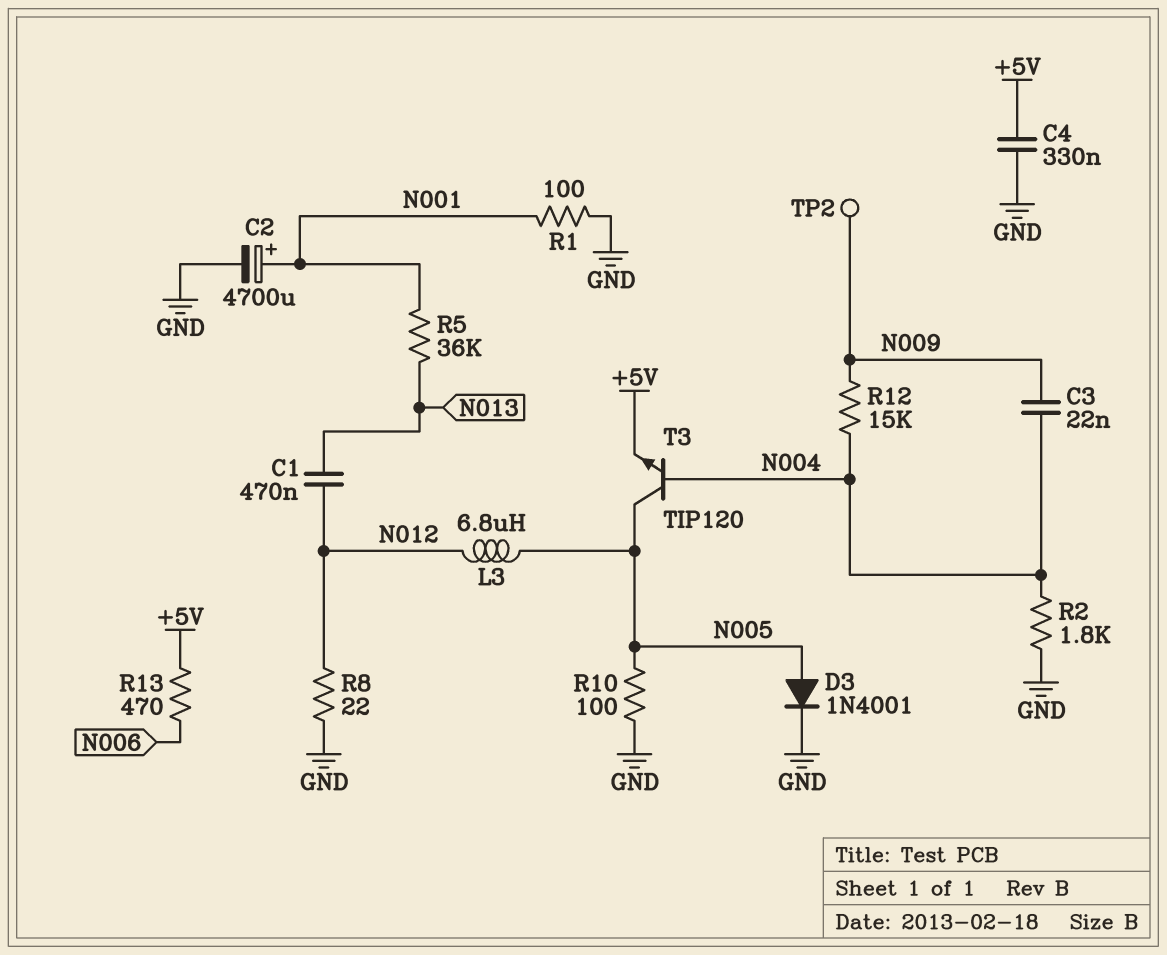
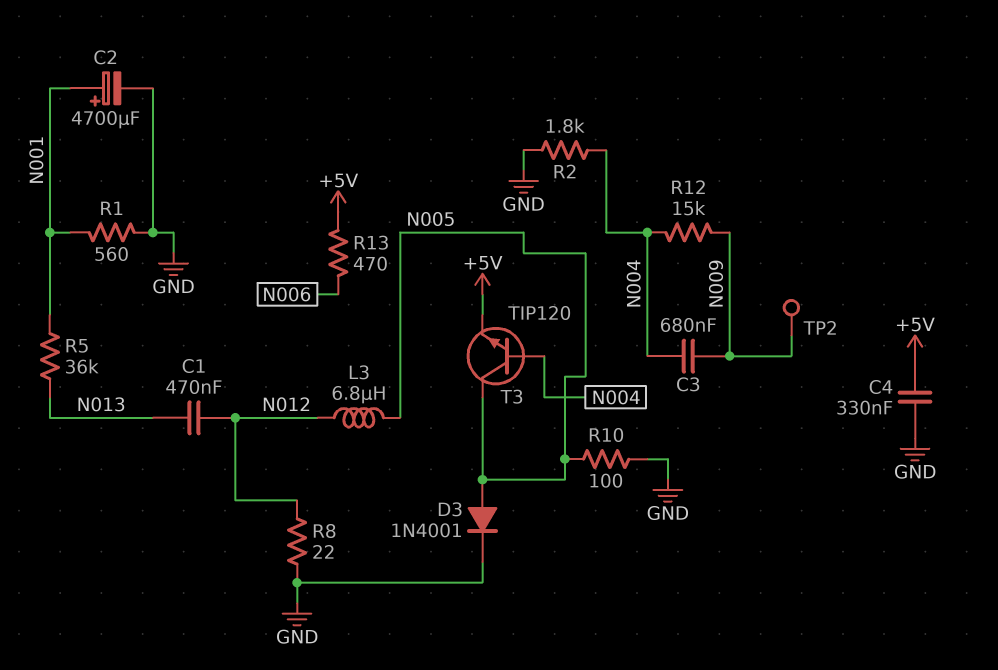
C3: 22nF (N004, N009) -> 680nF (N004, N009)
R1: 100 (GND, N001) -> 560 (GND, N001)

